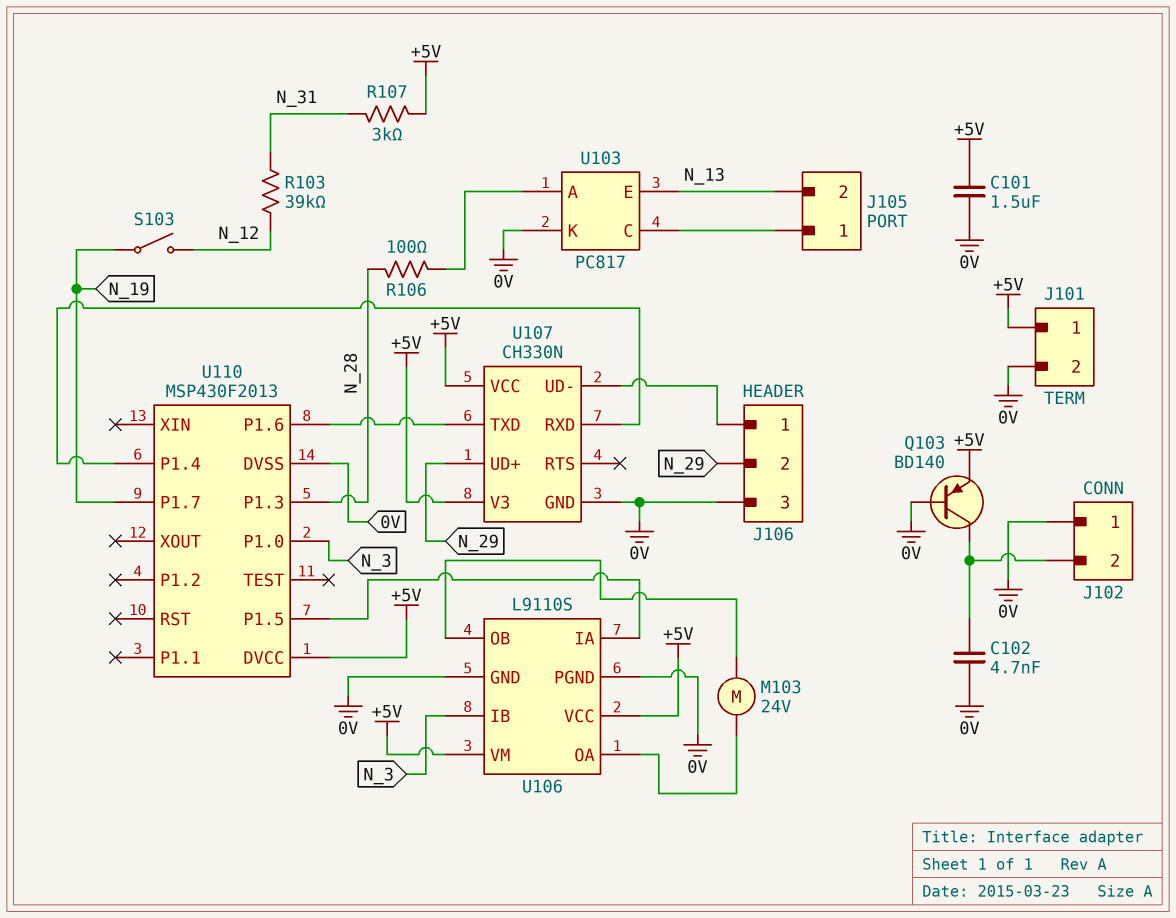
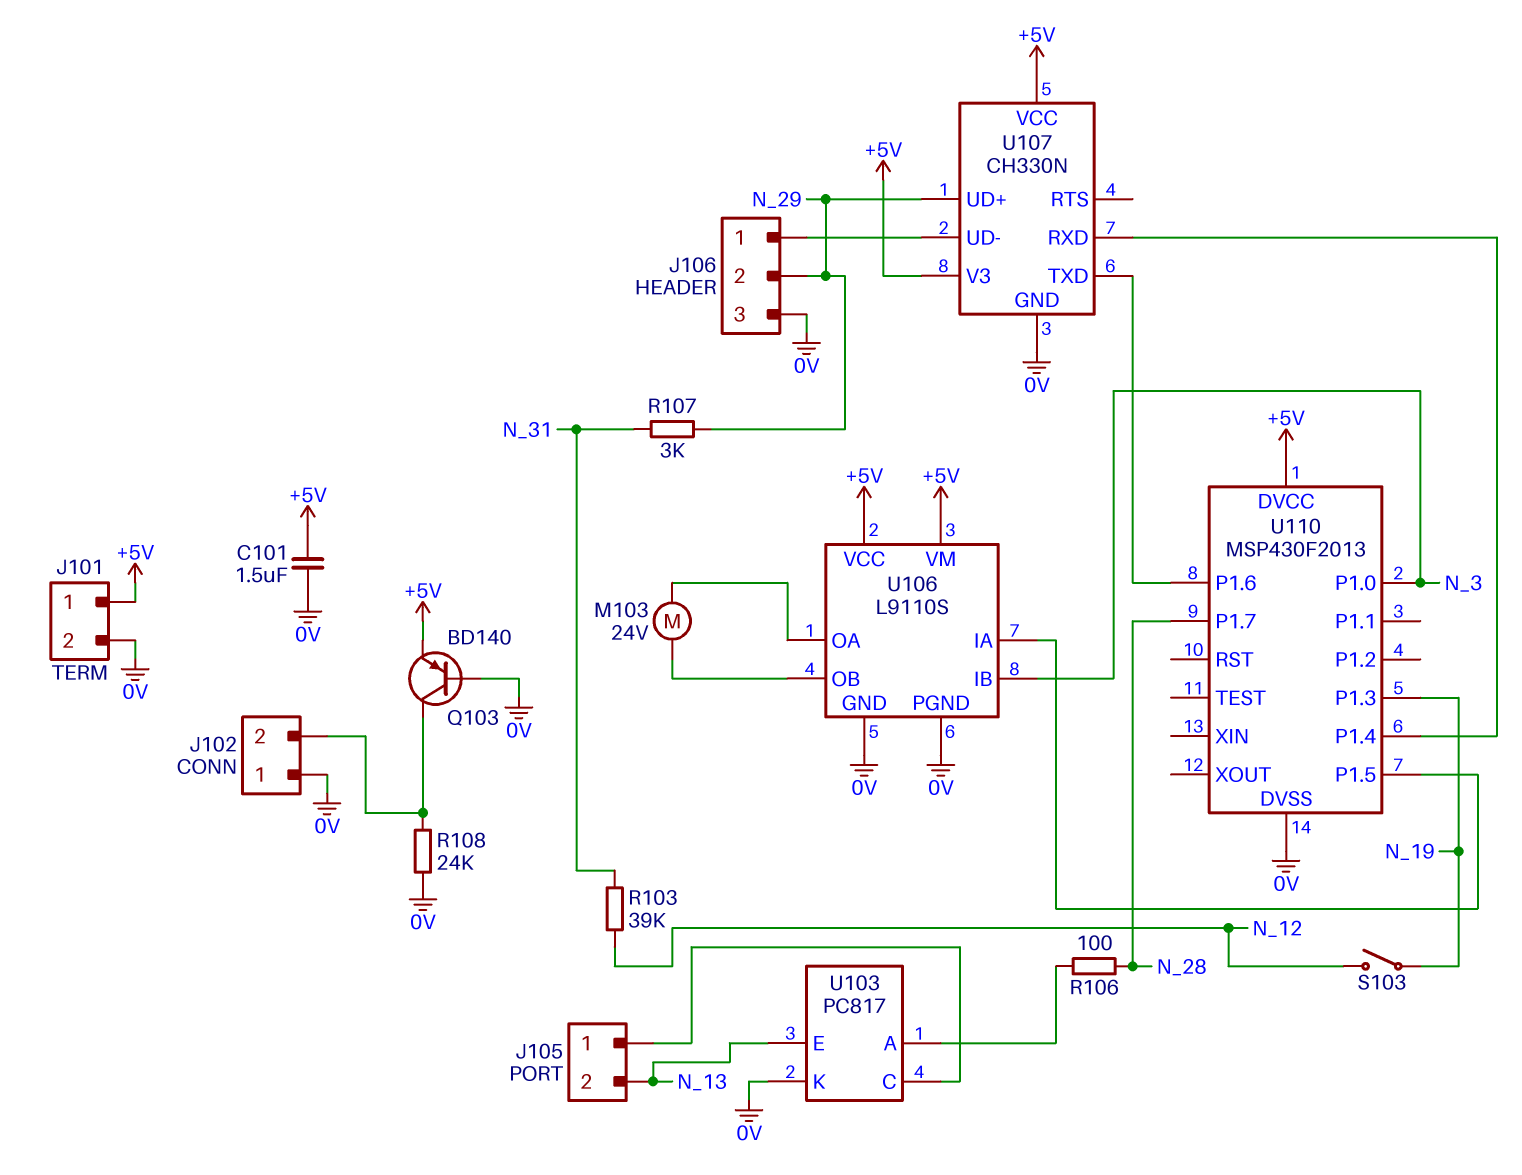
C102: 4.7nF (0V, J102/2) -> none
R107: 3k (+5V, N_31) -> 3k (N_29, N_31)
R108: none -> 24k (0V, J102/2)
U110 pin P1.3: N_28 -> N_19
U110 pin P1.7: N_19 -> N_28

